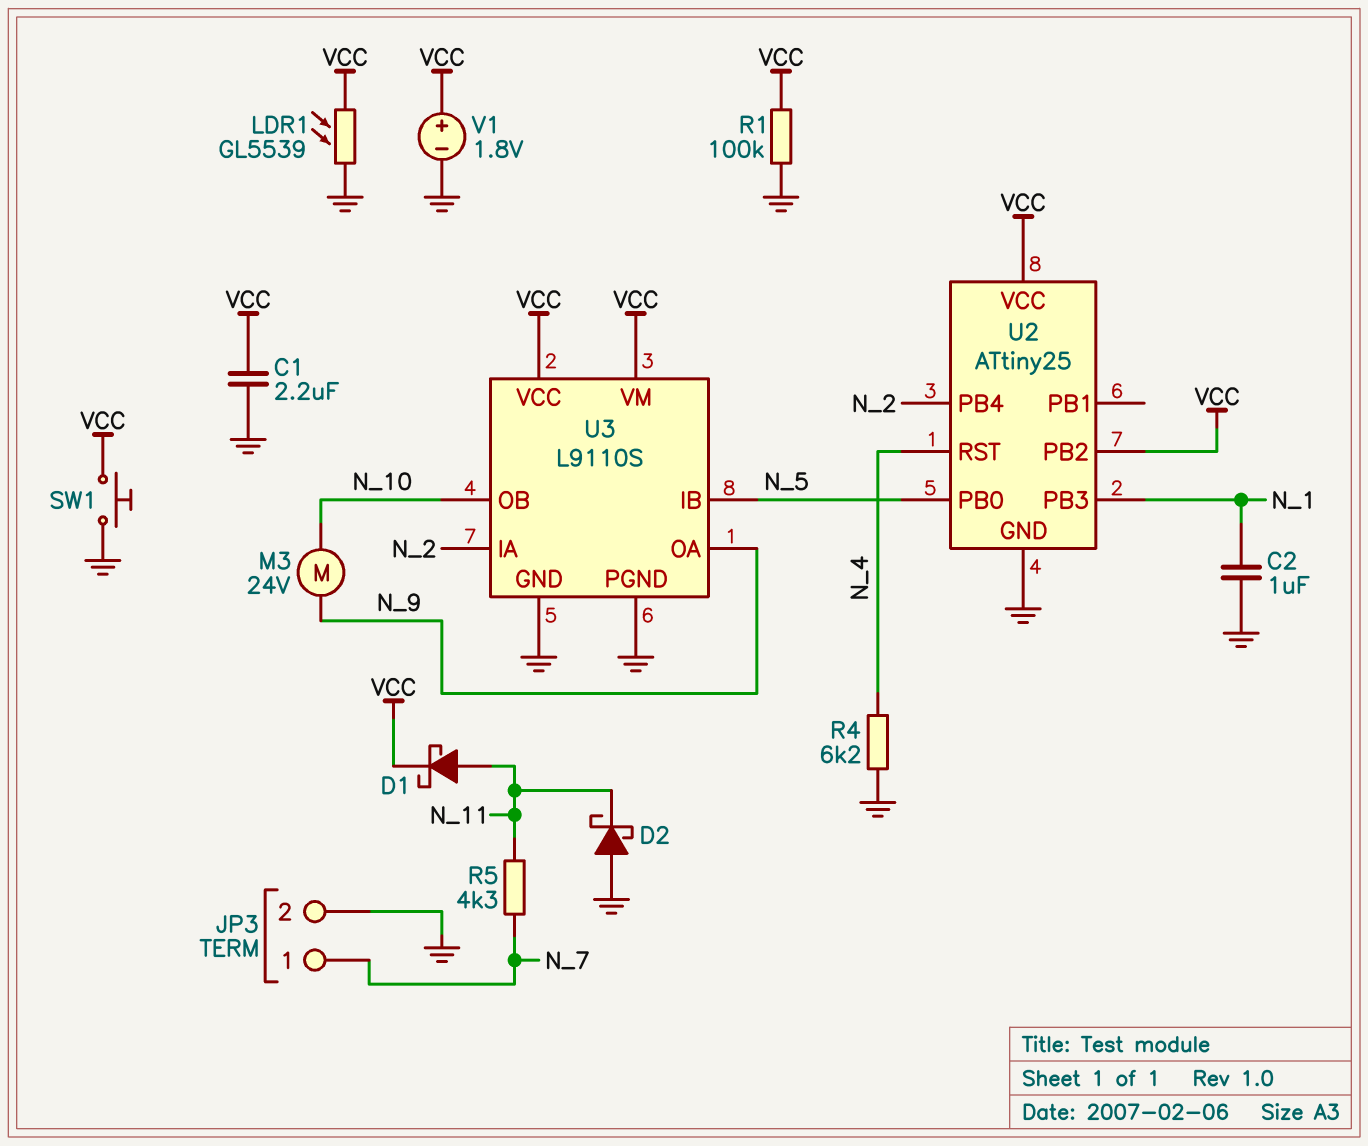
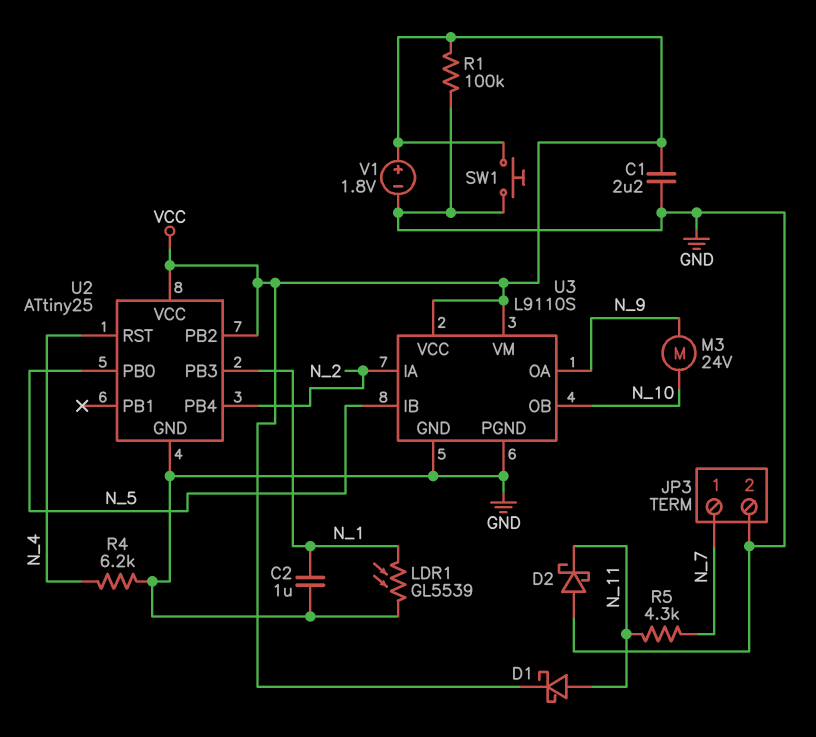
LDR1: GL5539 (GND, VCC) -> GL5539 (GND, N_1)

